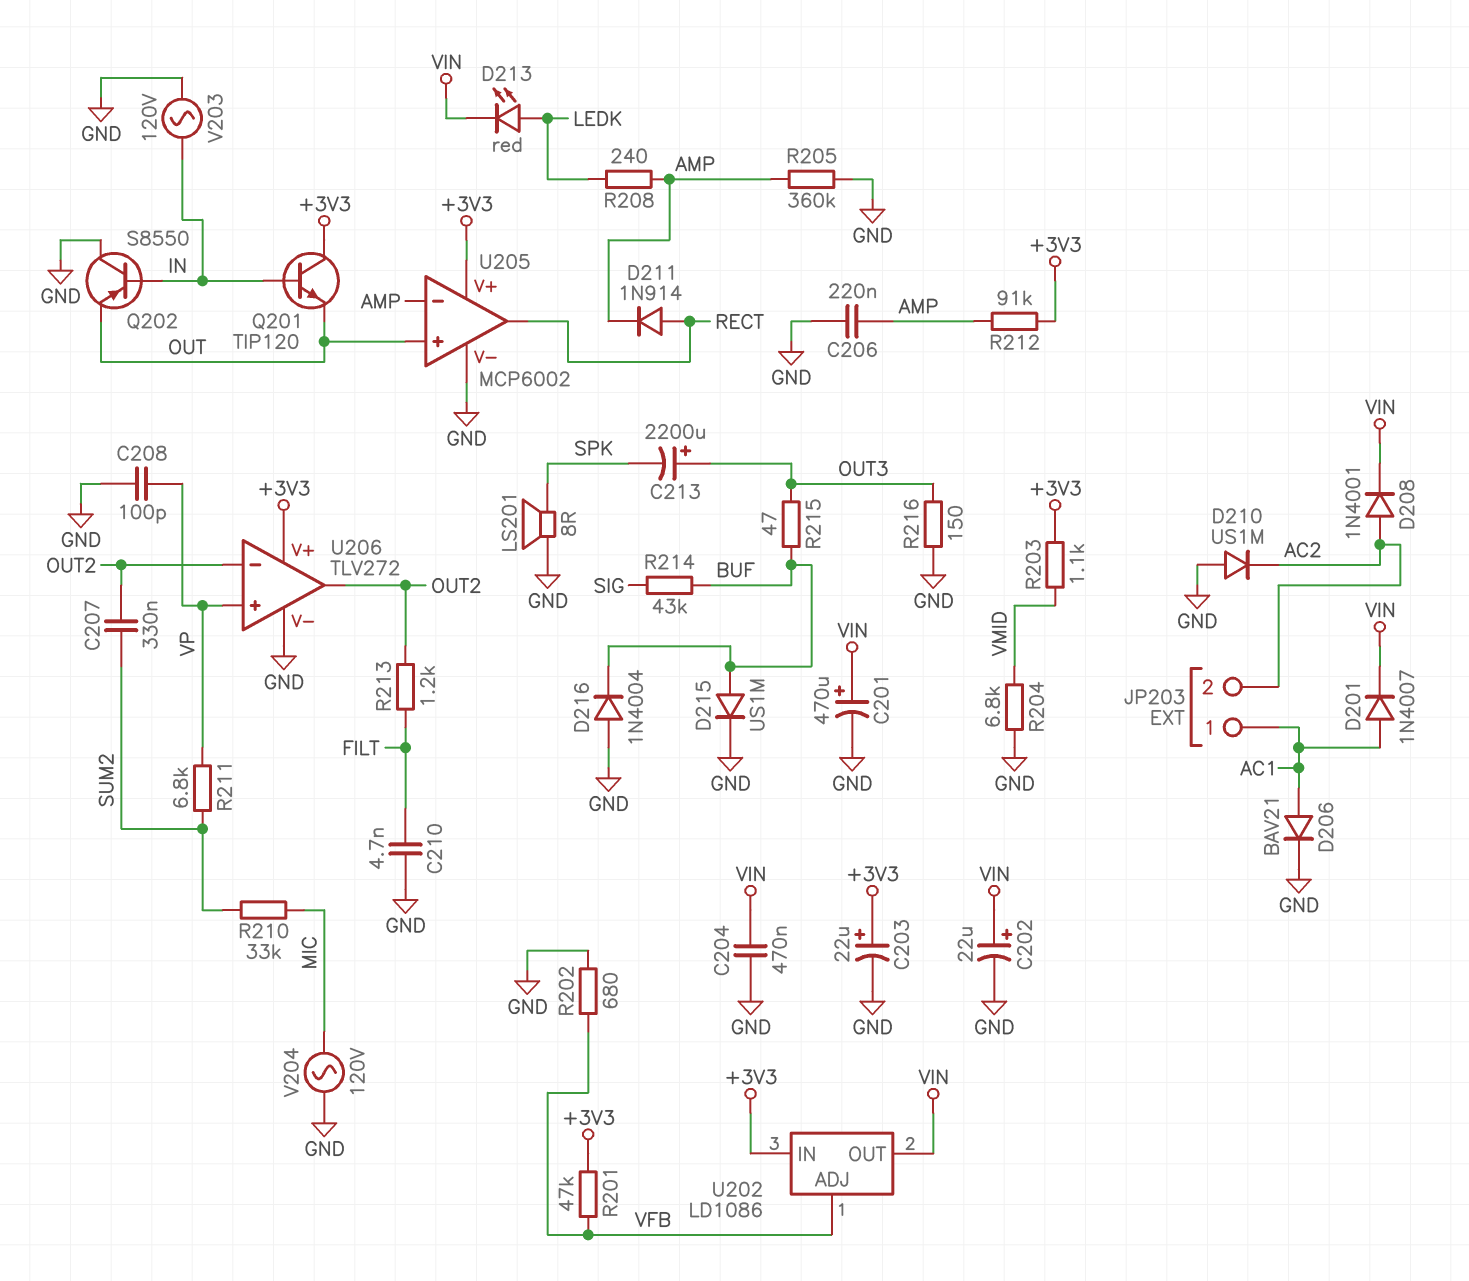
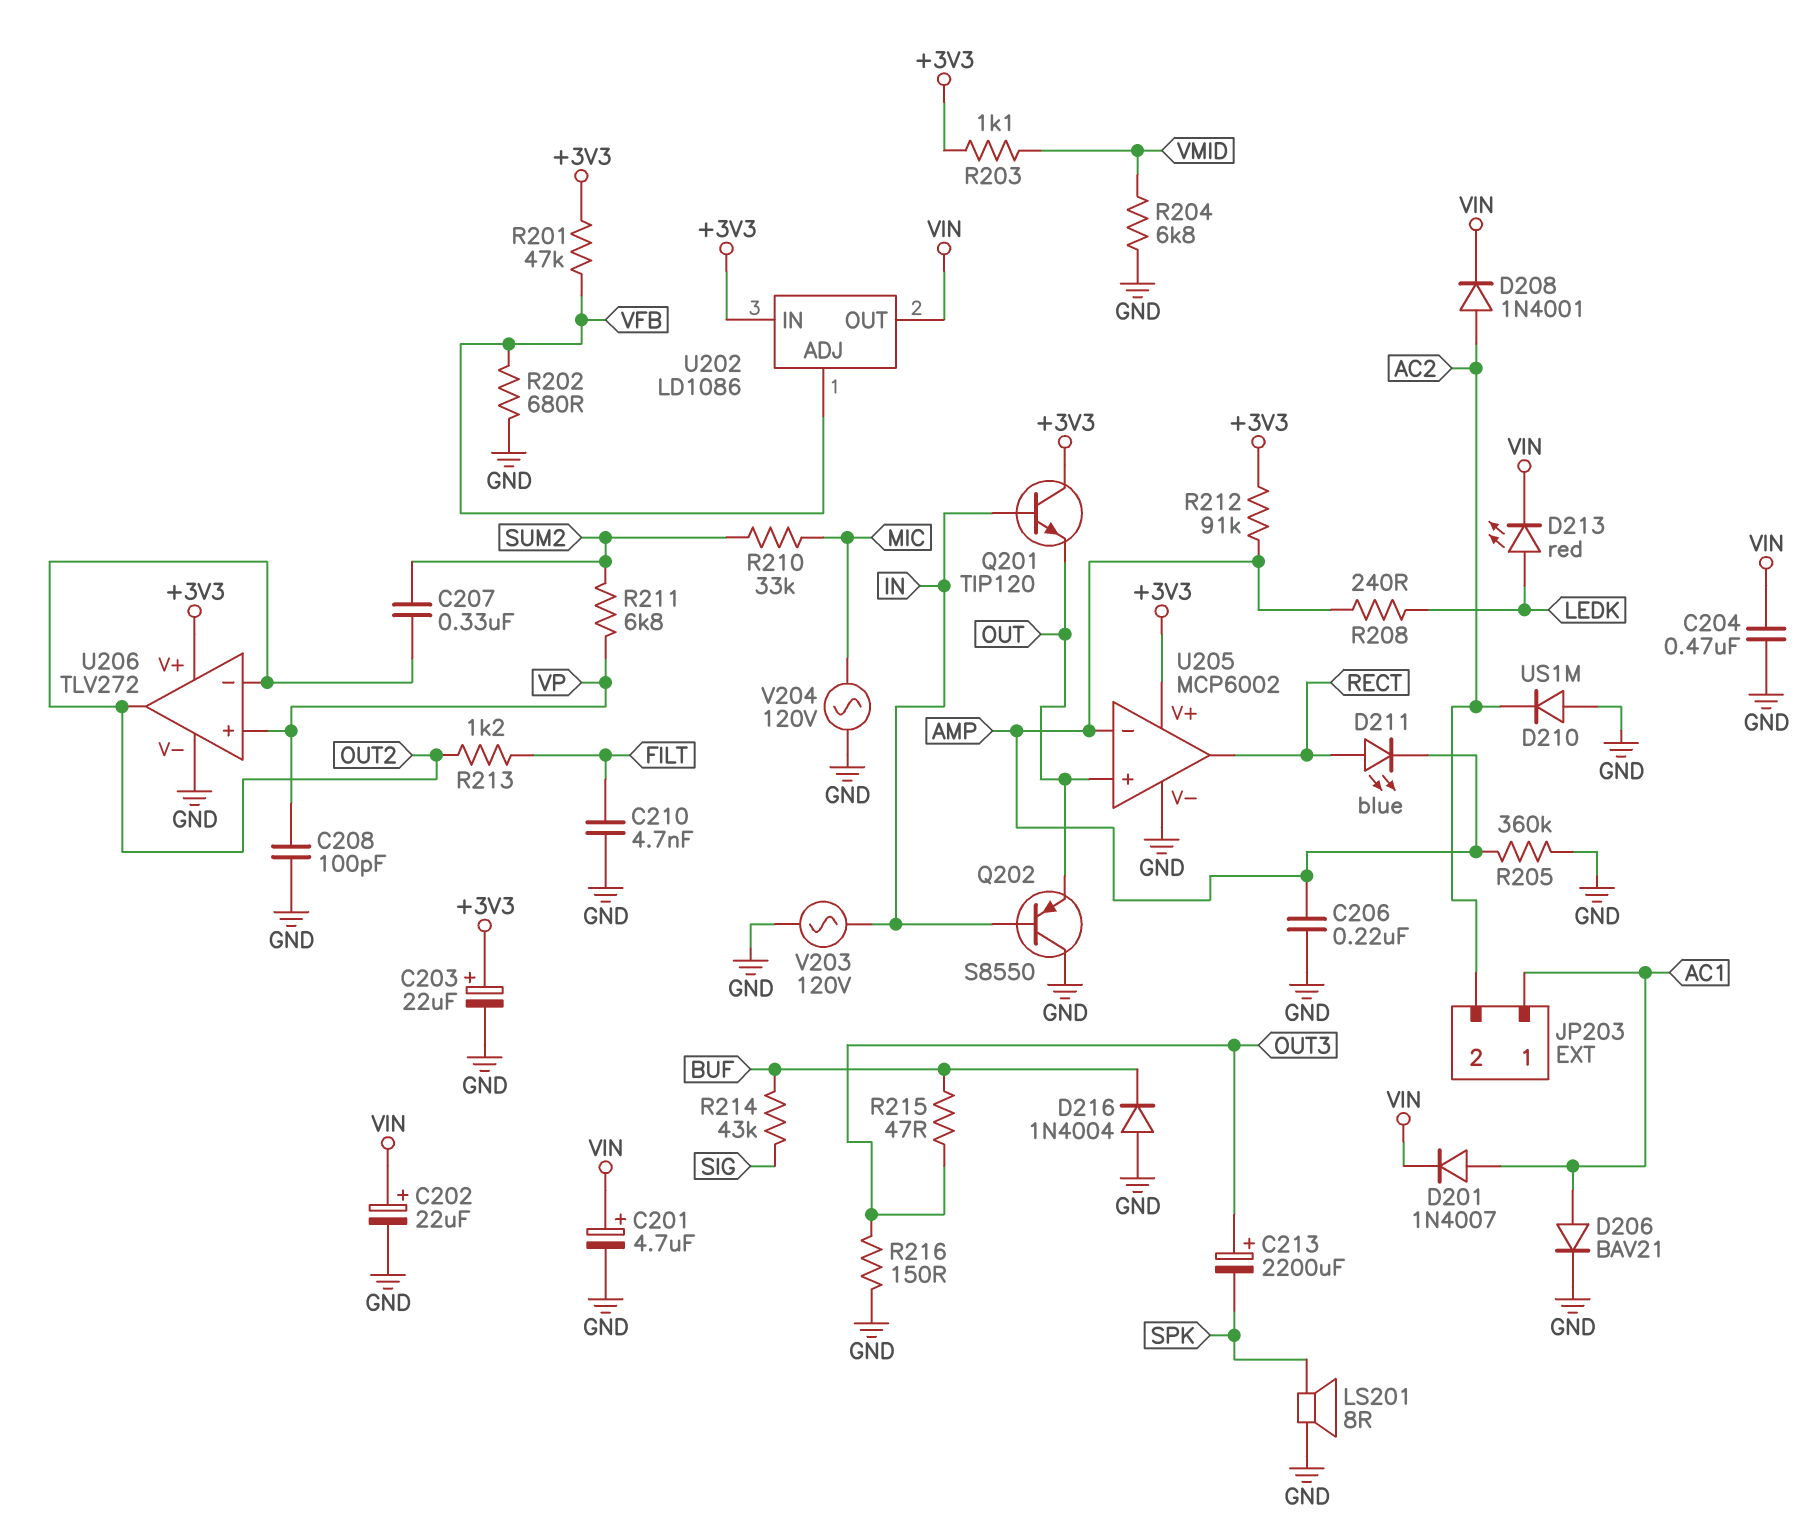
C201: 470uF (plus VIN, minus GND) -> 4.7uF (plus VIN, minus GND)
D211: diode 1N914 (A RECT, K AMP) -> LED blue (A RECT, K AMP)
D215: diode US1M (A BUF, K GND) -> none

